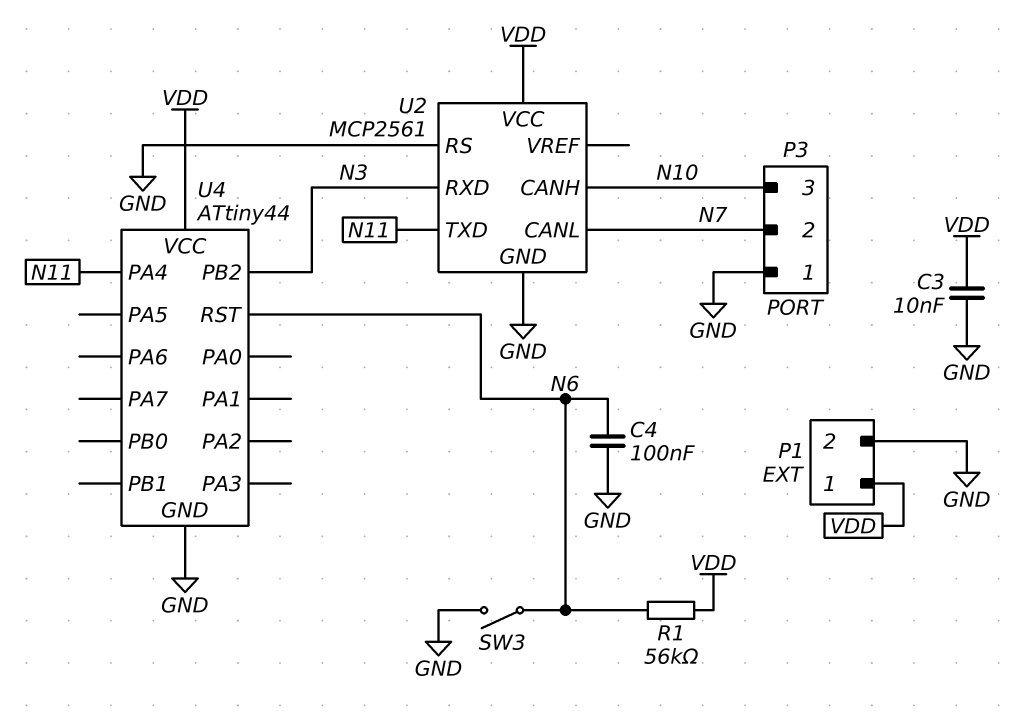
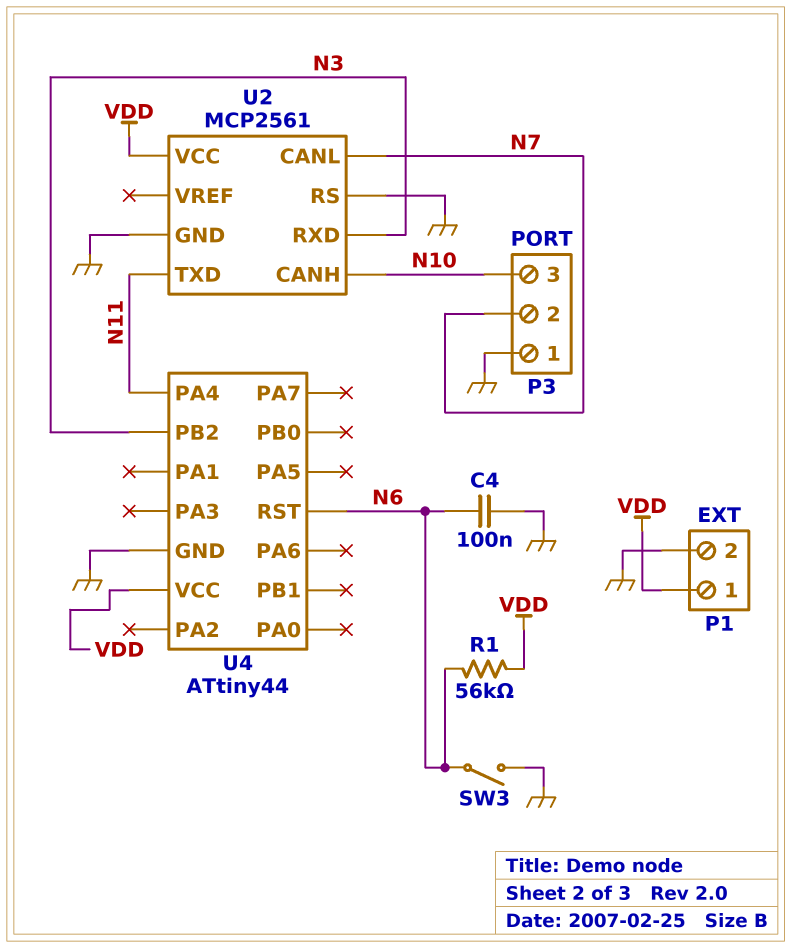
C3: 10nF (GND, VDD) -> none

